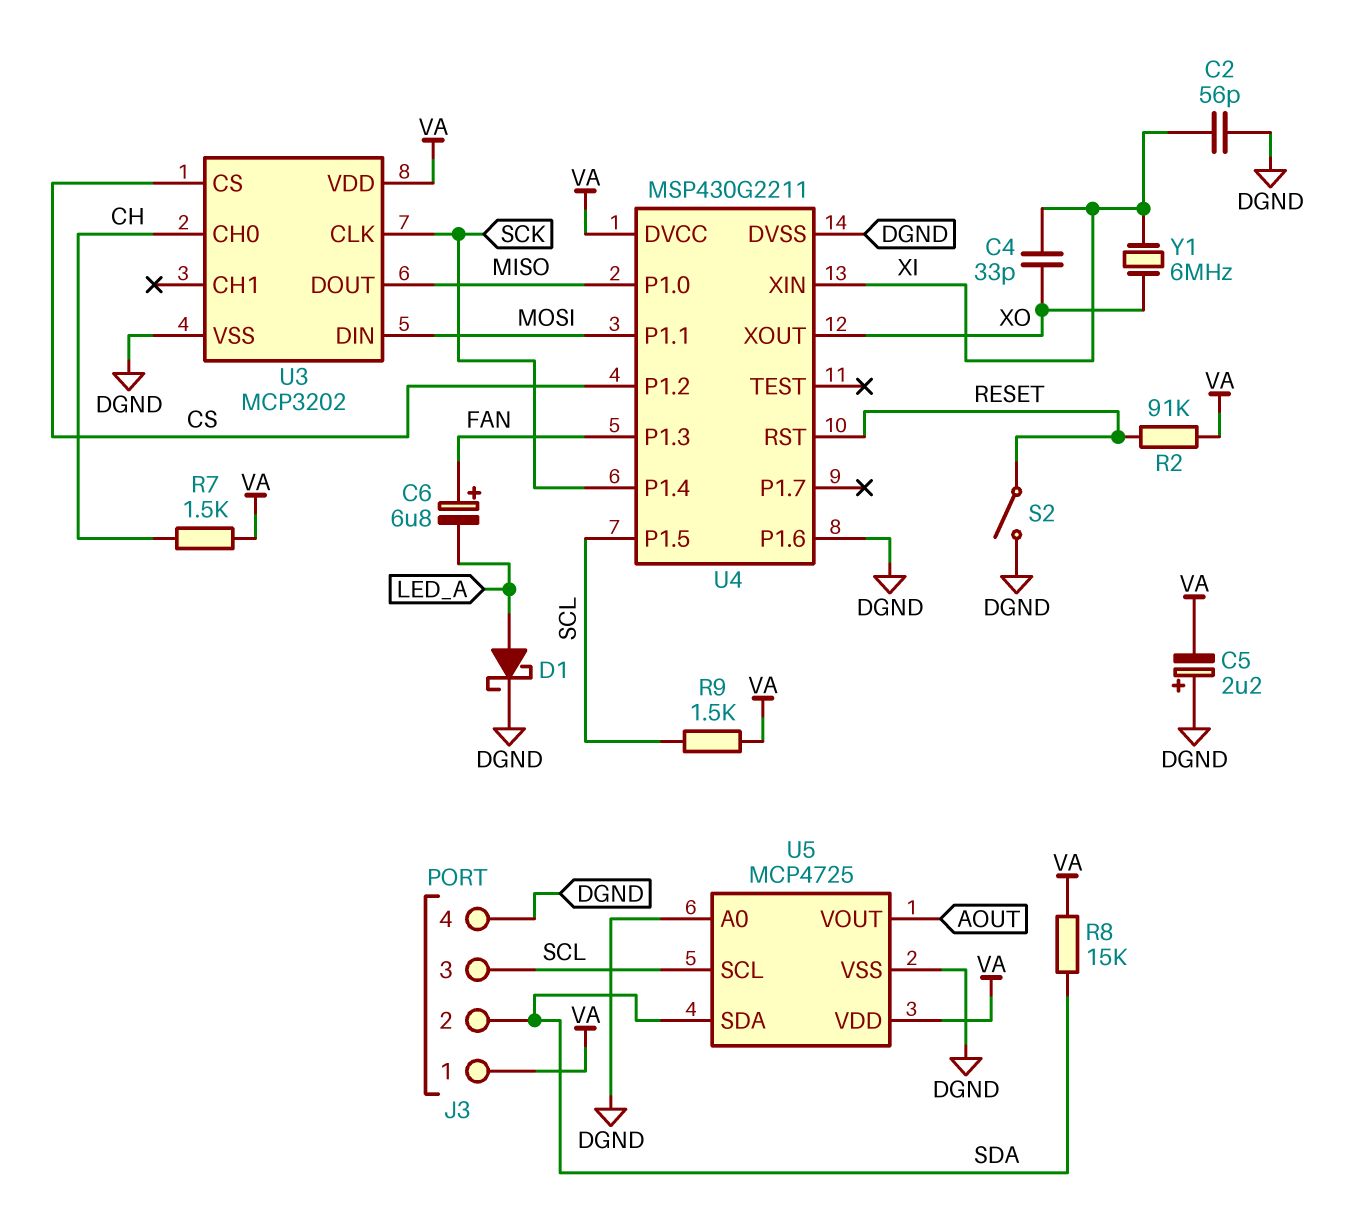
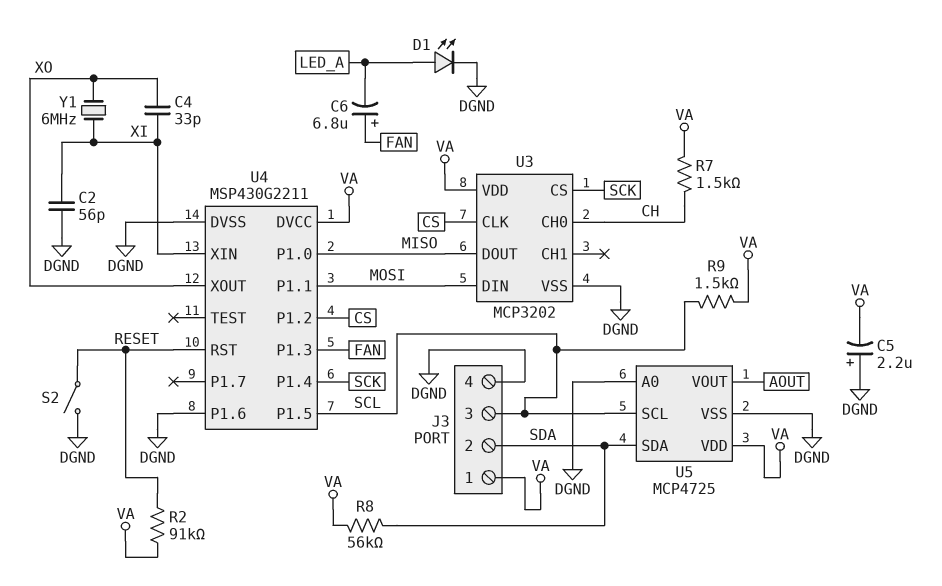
D1: schottky (A LED_A, K DGND) -> LED (A LED_A, K DGND)
R8: 15k (SDA, VA) -> 56k (SDA, VA)
U3 pin CLK: SCK -> CS
U3 pin CS: CS -> SCK

